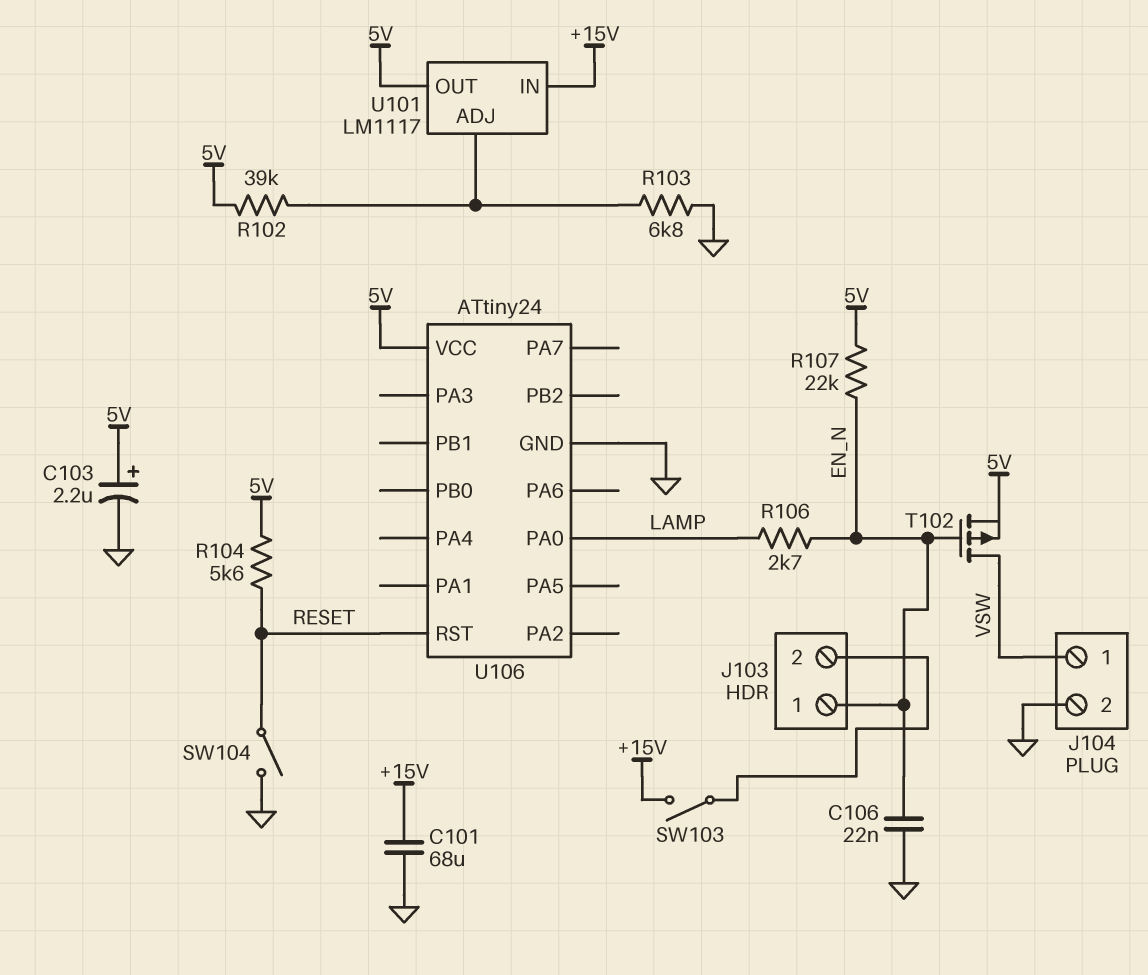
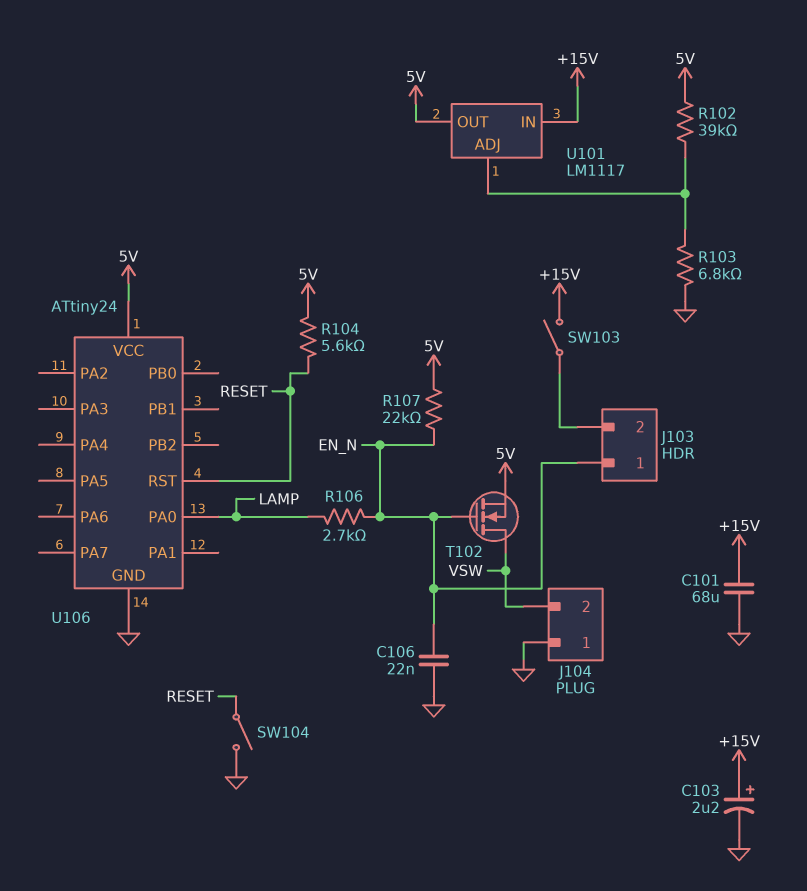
C103: 2.2uF (plus 5V, minus GND) -> 2.2uF (plus +15V, minus GND)
J104 pin 1: VSW -> GND
J104 pin 2: GND -> VSW
T102: PMOS (G EN_N, D VSW, S 5V) -> NMOS (G EN_N, D VSW, S 5V)

